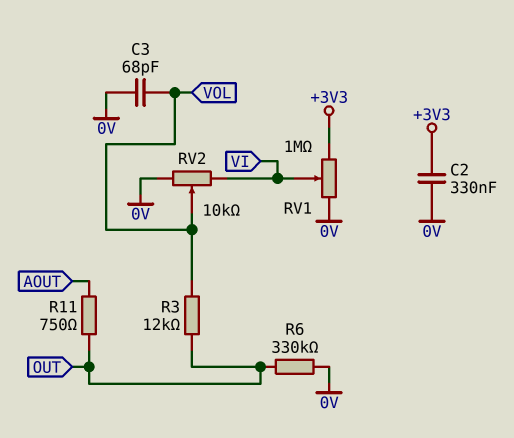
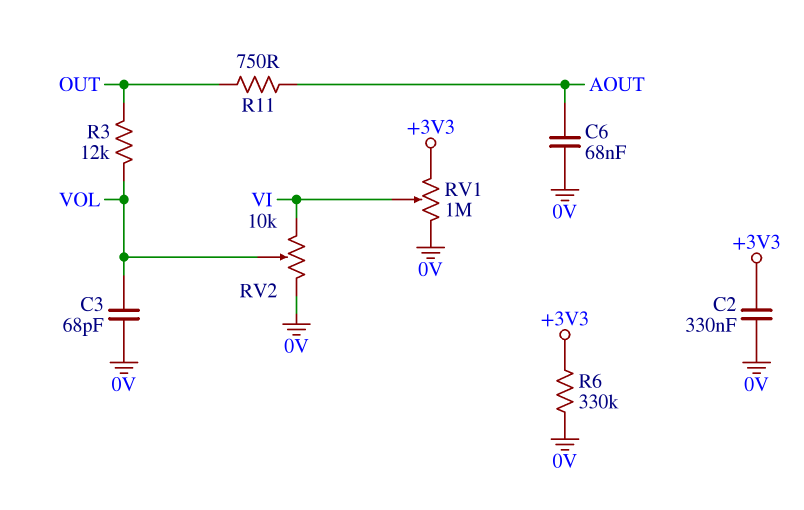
C6: none -> 68nF (0V, AOUT)
R6: 330k (0V, OUT) -> 330k (+3V3, 0V)

